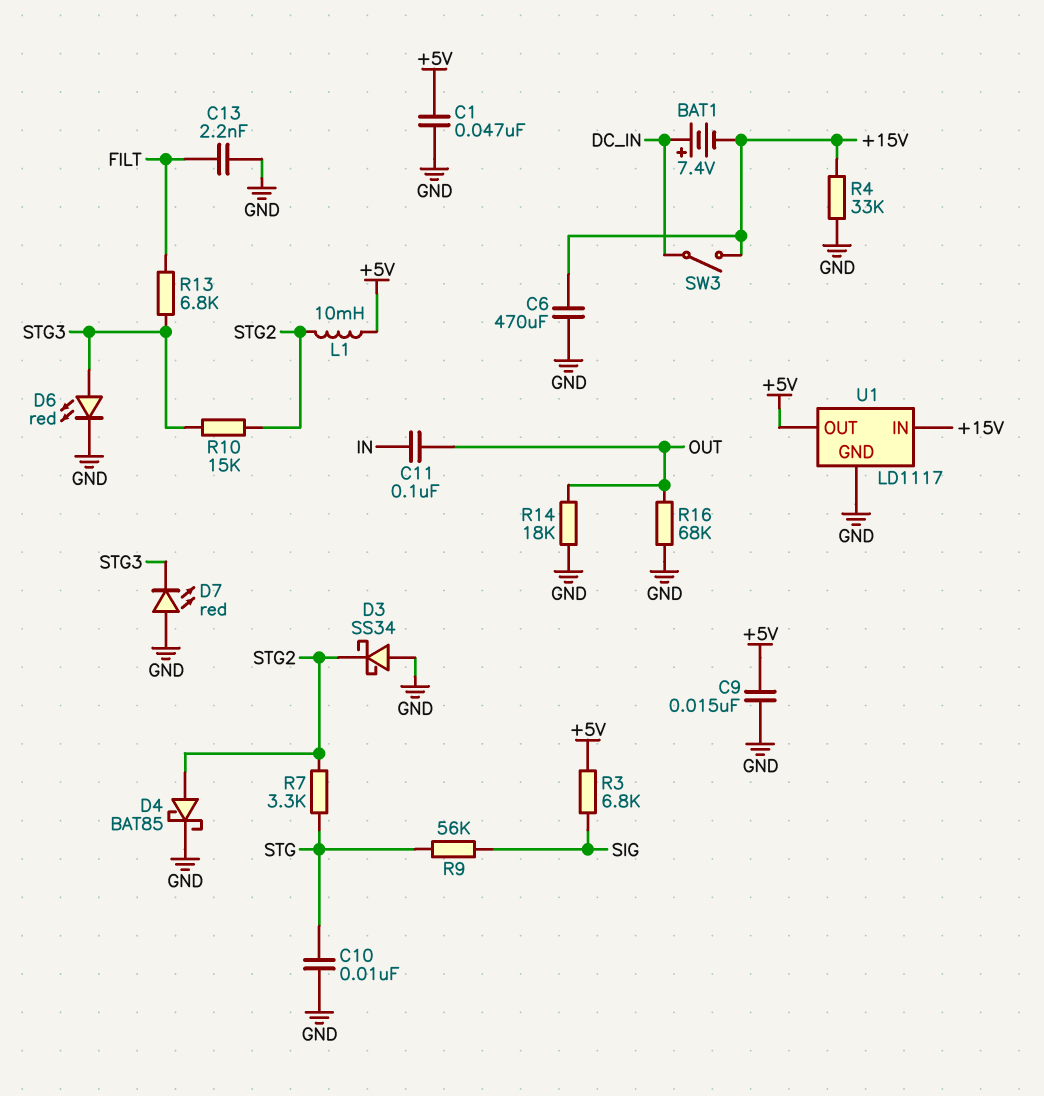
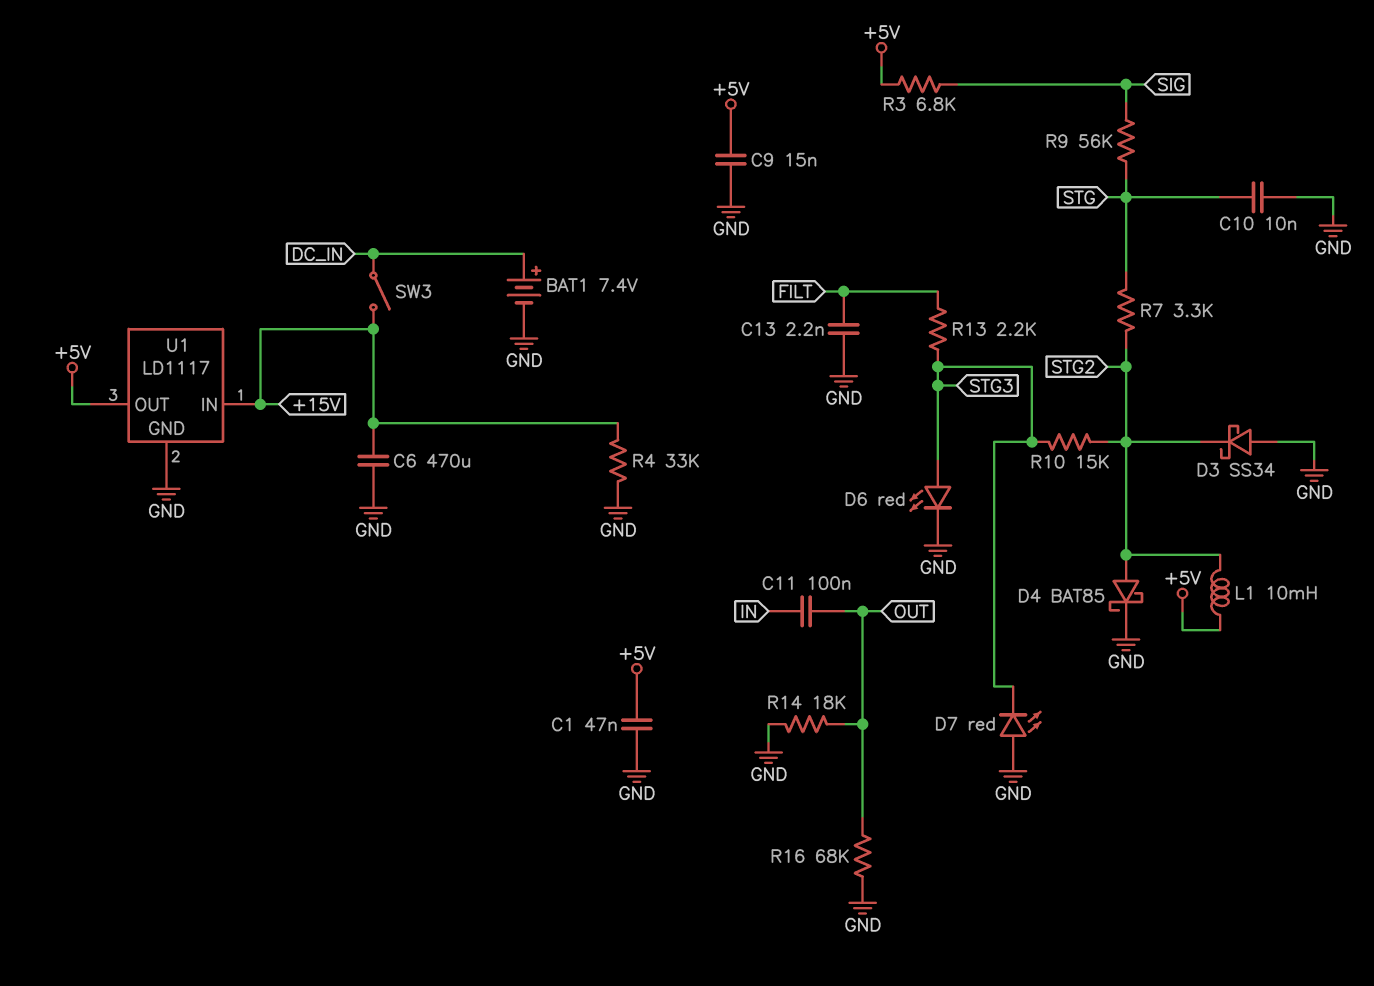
BAT1: 7.4V (plus DC_IN, minus +15V) -> 7.4V (plus DC_IN, minus GND)
R13: 6.8k (FILT, STG3) -> 2.2k (FILT, STG3)

